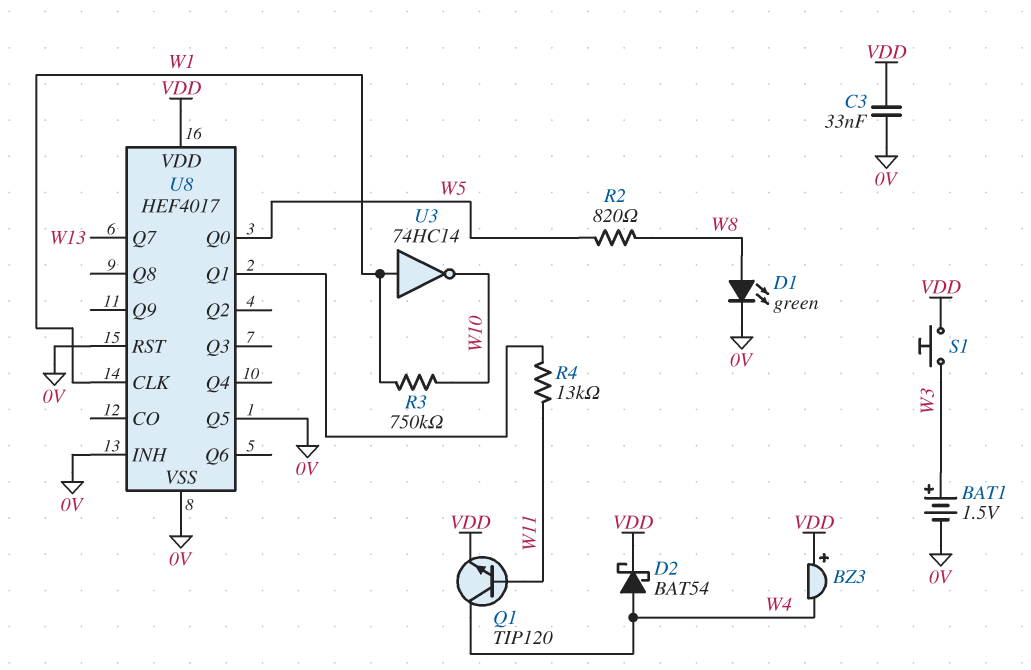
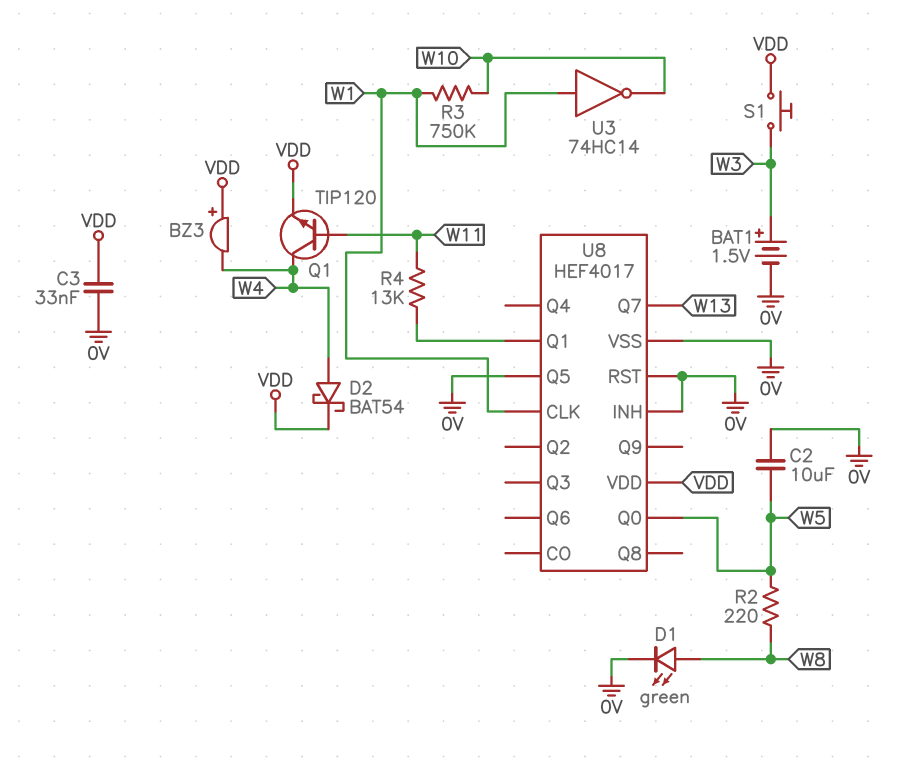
C2: none -> 10uF (0V, W5)
R2: 820 (W5, W8) -> 220 (W5, W8)

